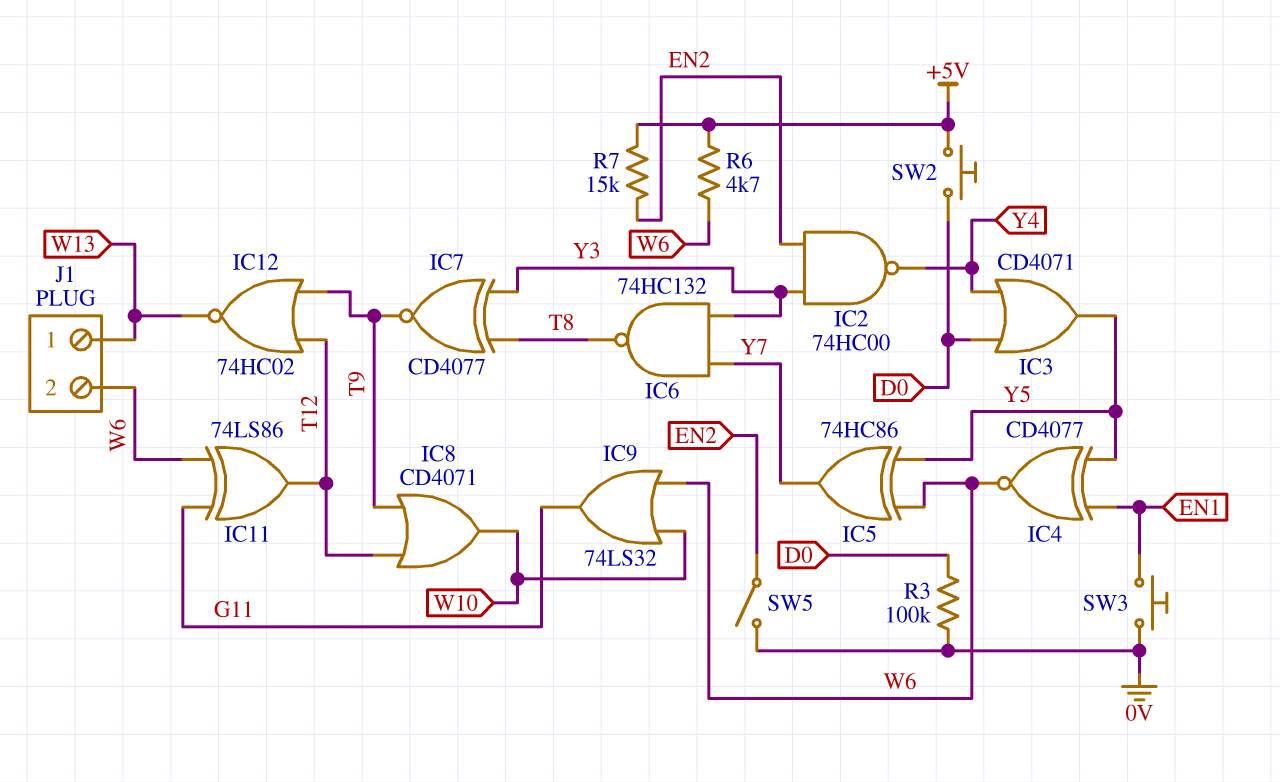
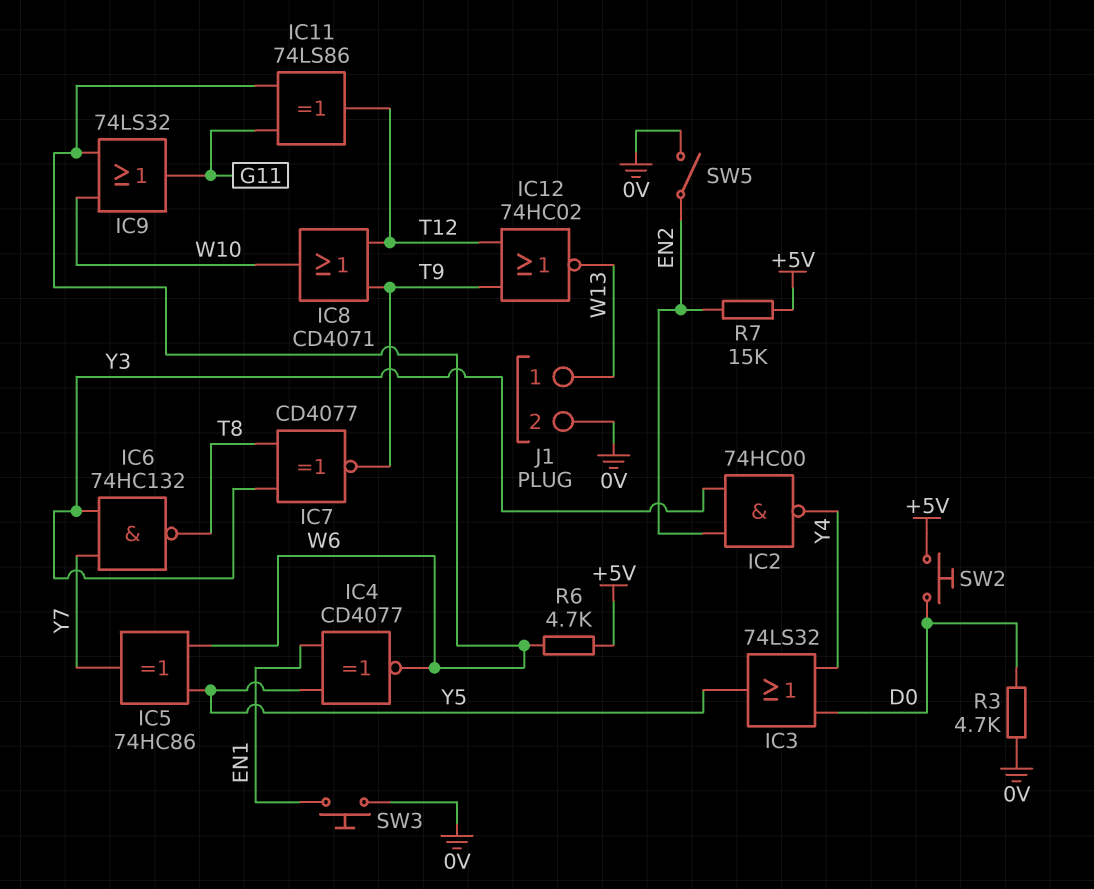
IC3: OR CD4071 (in D0, in Y4, out Y5) -> OR 74LS32 (in D0, in Y4, out Y5)
J1 pin 2: W6 -> 0V
R3: 100k (0V, D0) -> 4.7k (0V, D0)

